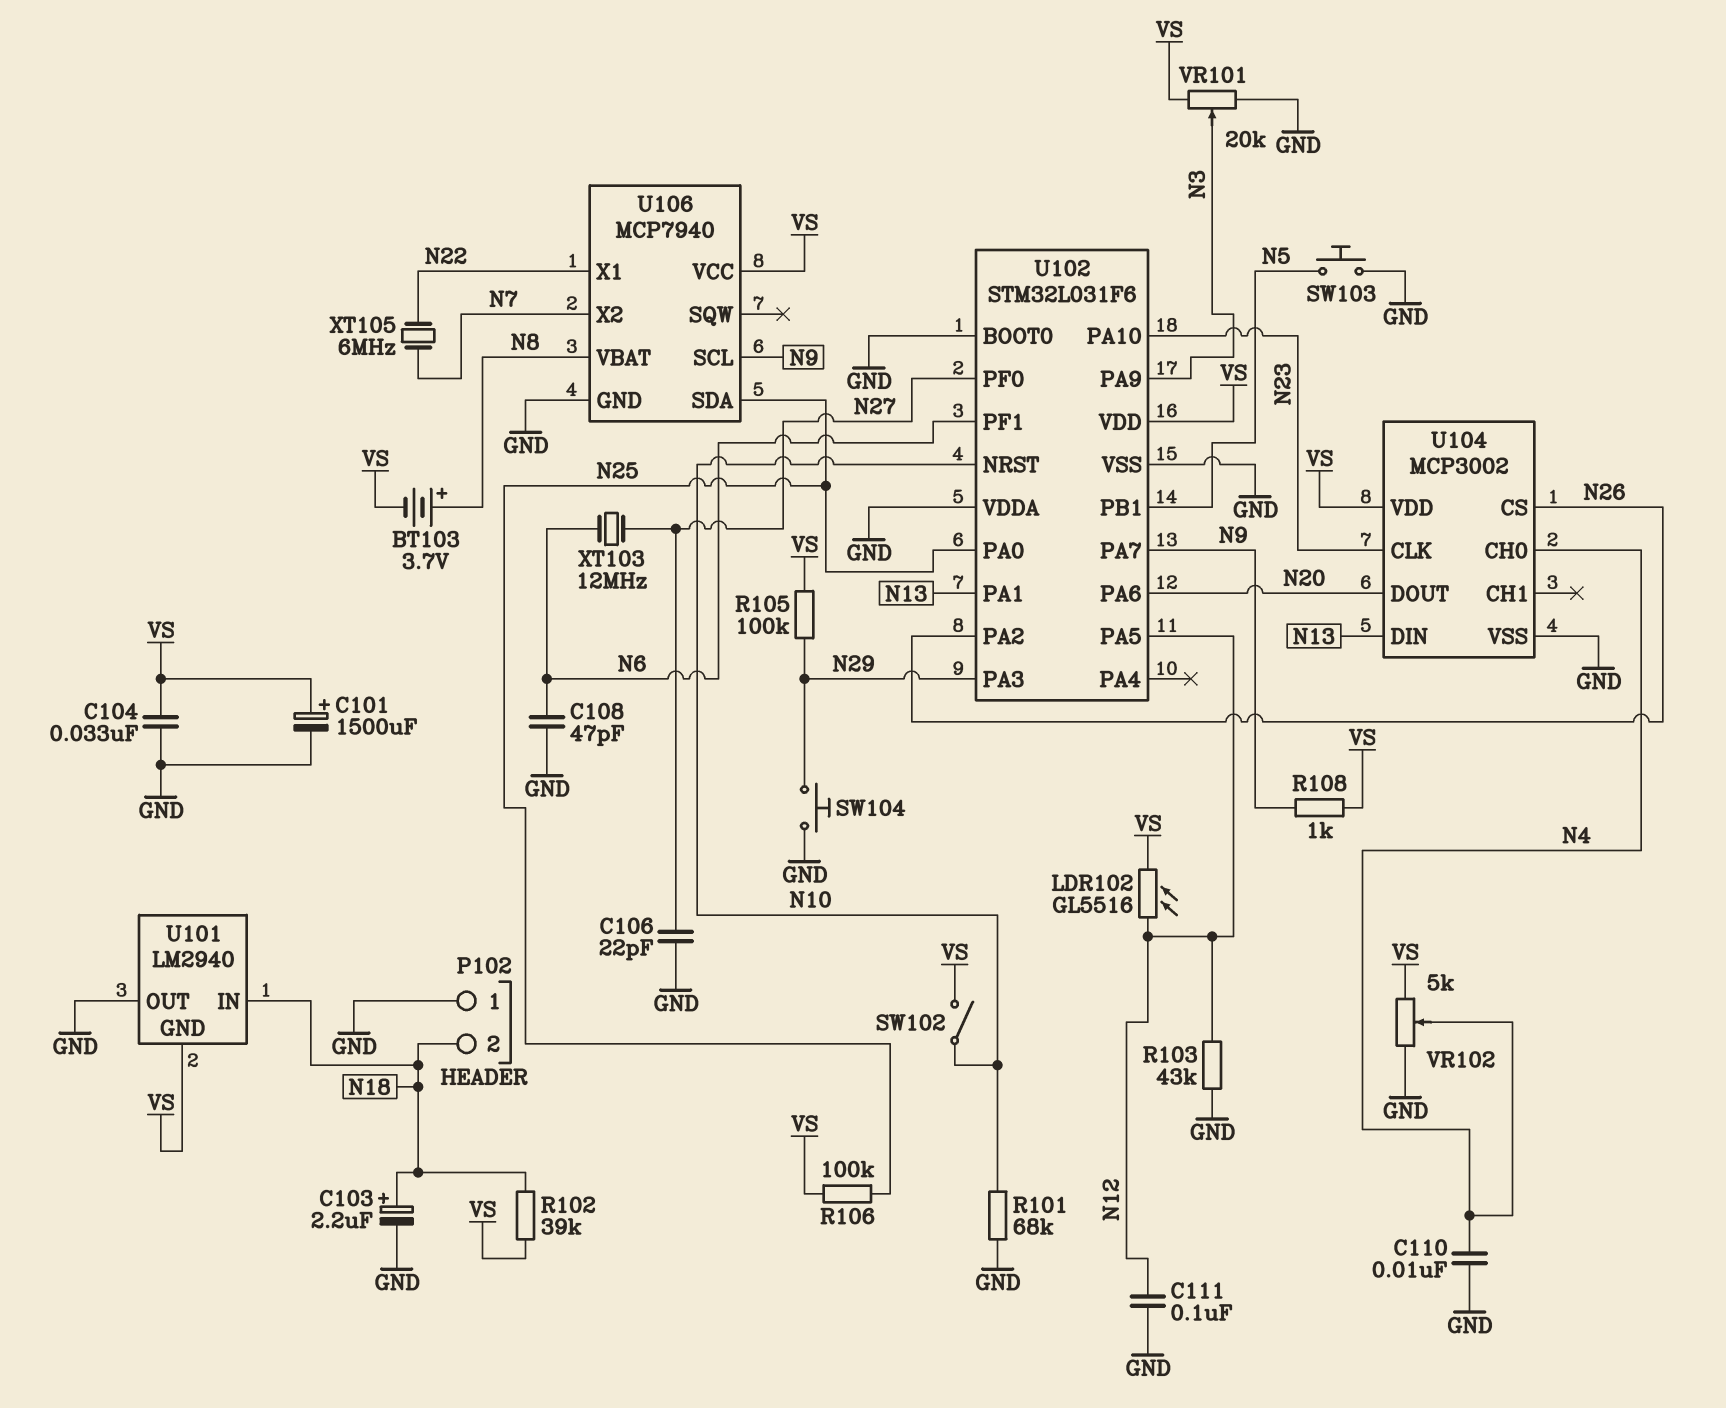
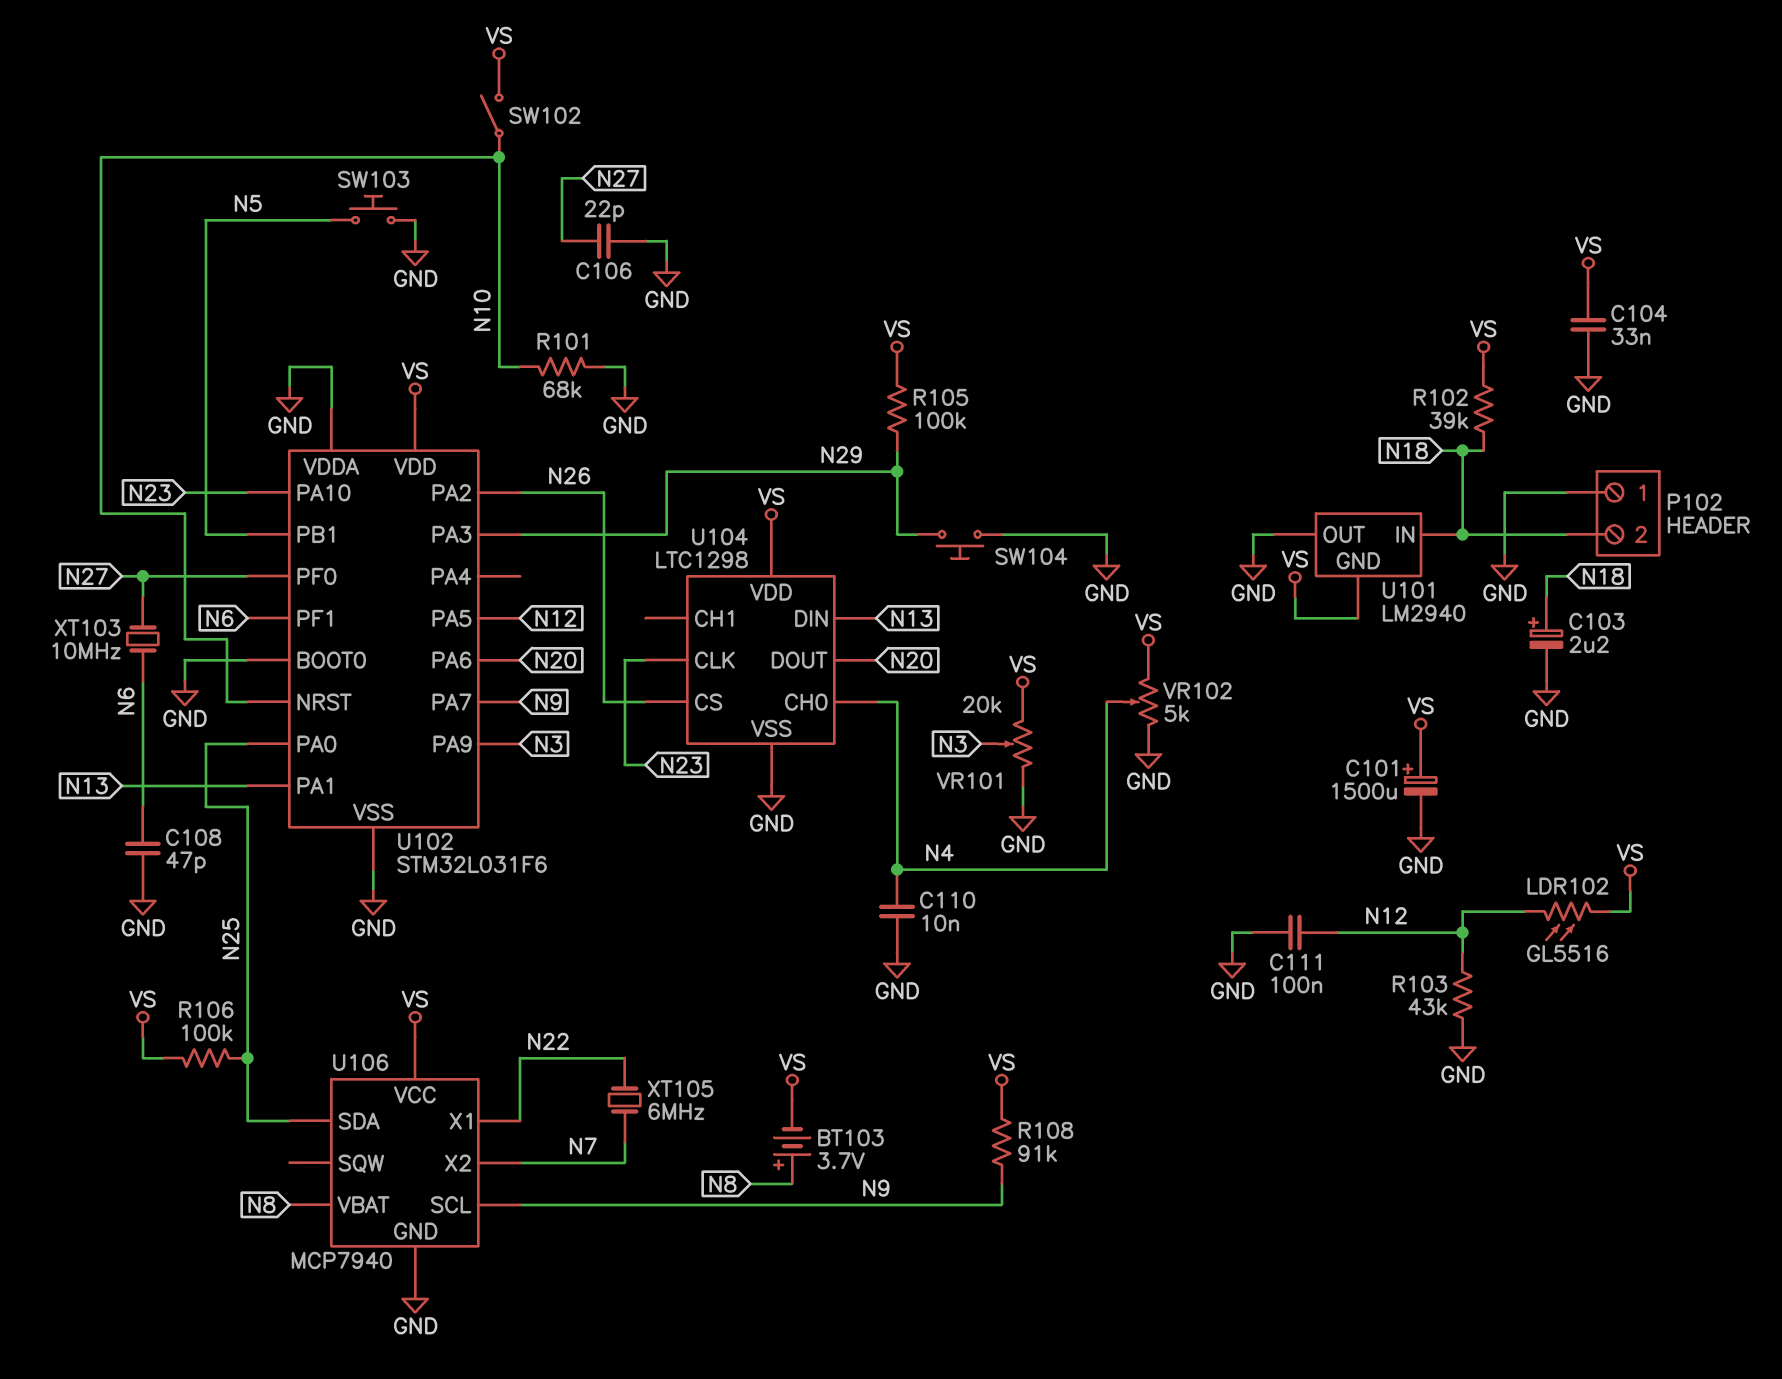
R108: 1k (N9, VS) -> 91k (N9, VS)
U104: MCP3002 -> LTC1298
XT103: 12MHz (N6, N27) -> 10MHz (N6, N27)

